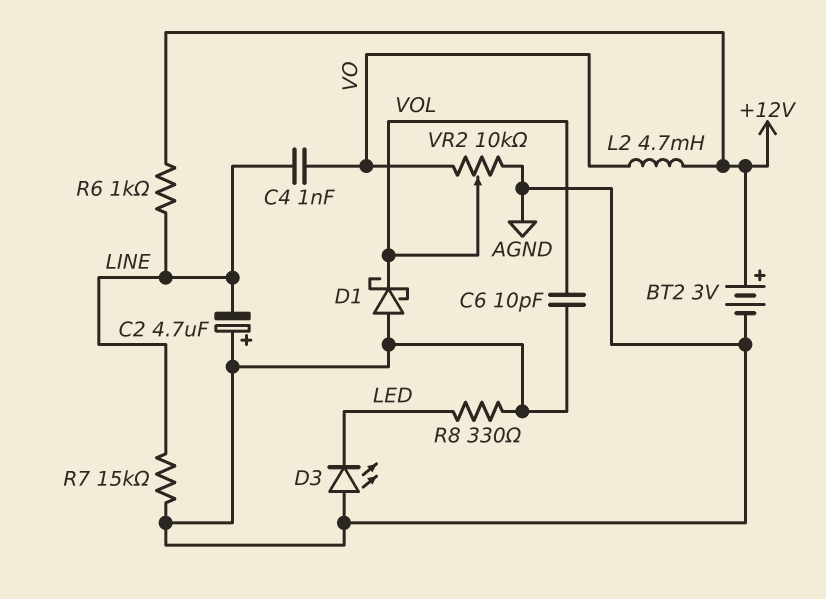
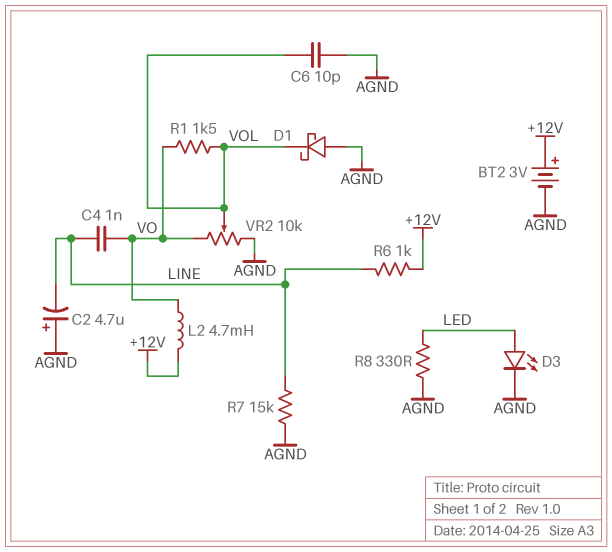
D3: LED (A AGND, K LED) -> LED (A LED, K AGND)
R1: none -> 1.5k (VO, VOL)

